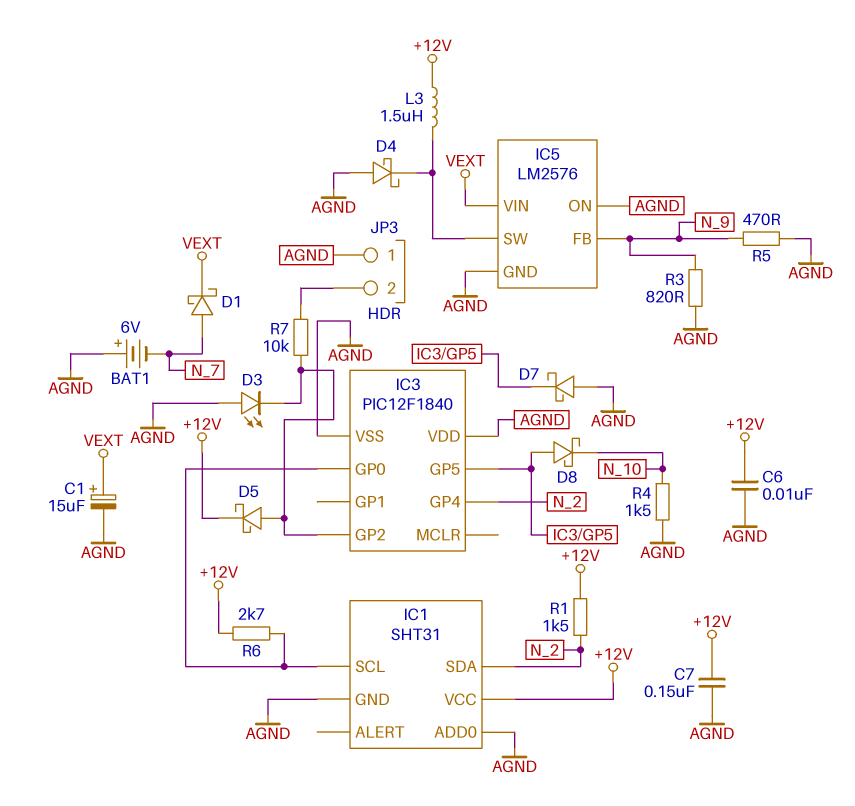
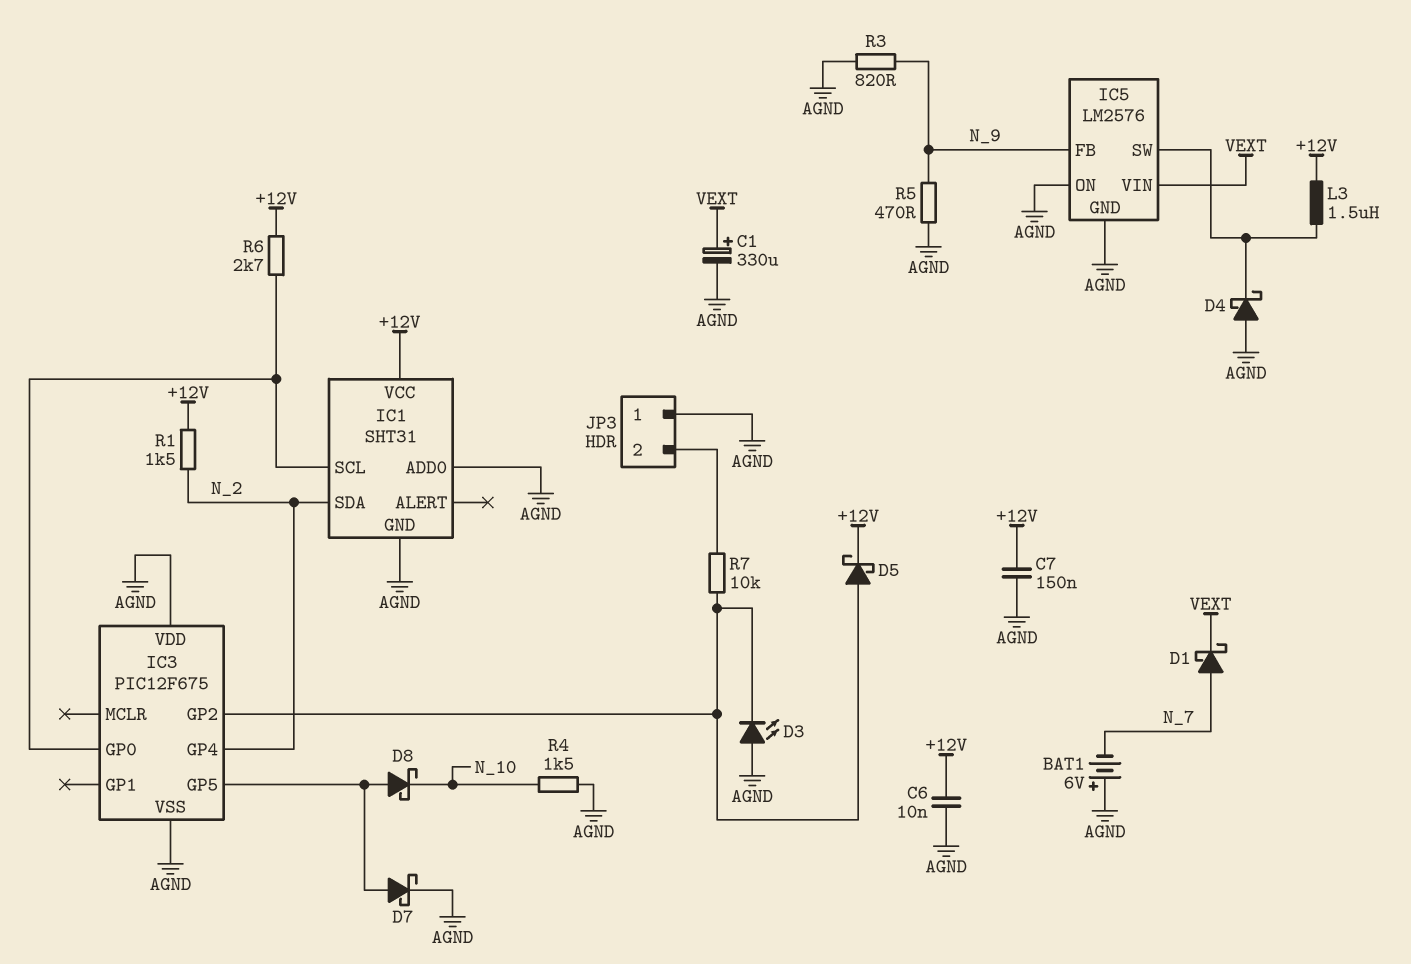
C1: 15uF (plus VEXT, minus AGND) -> 330uF (plus VEXT, minus AGND)
D7: schottky (A AGND, K IC3/GP5) -> schottky (A IC3/GP5, K AGND)
IC3: PIC12F1840 -> PIC12F675

